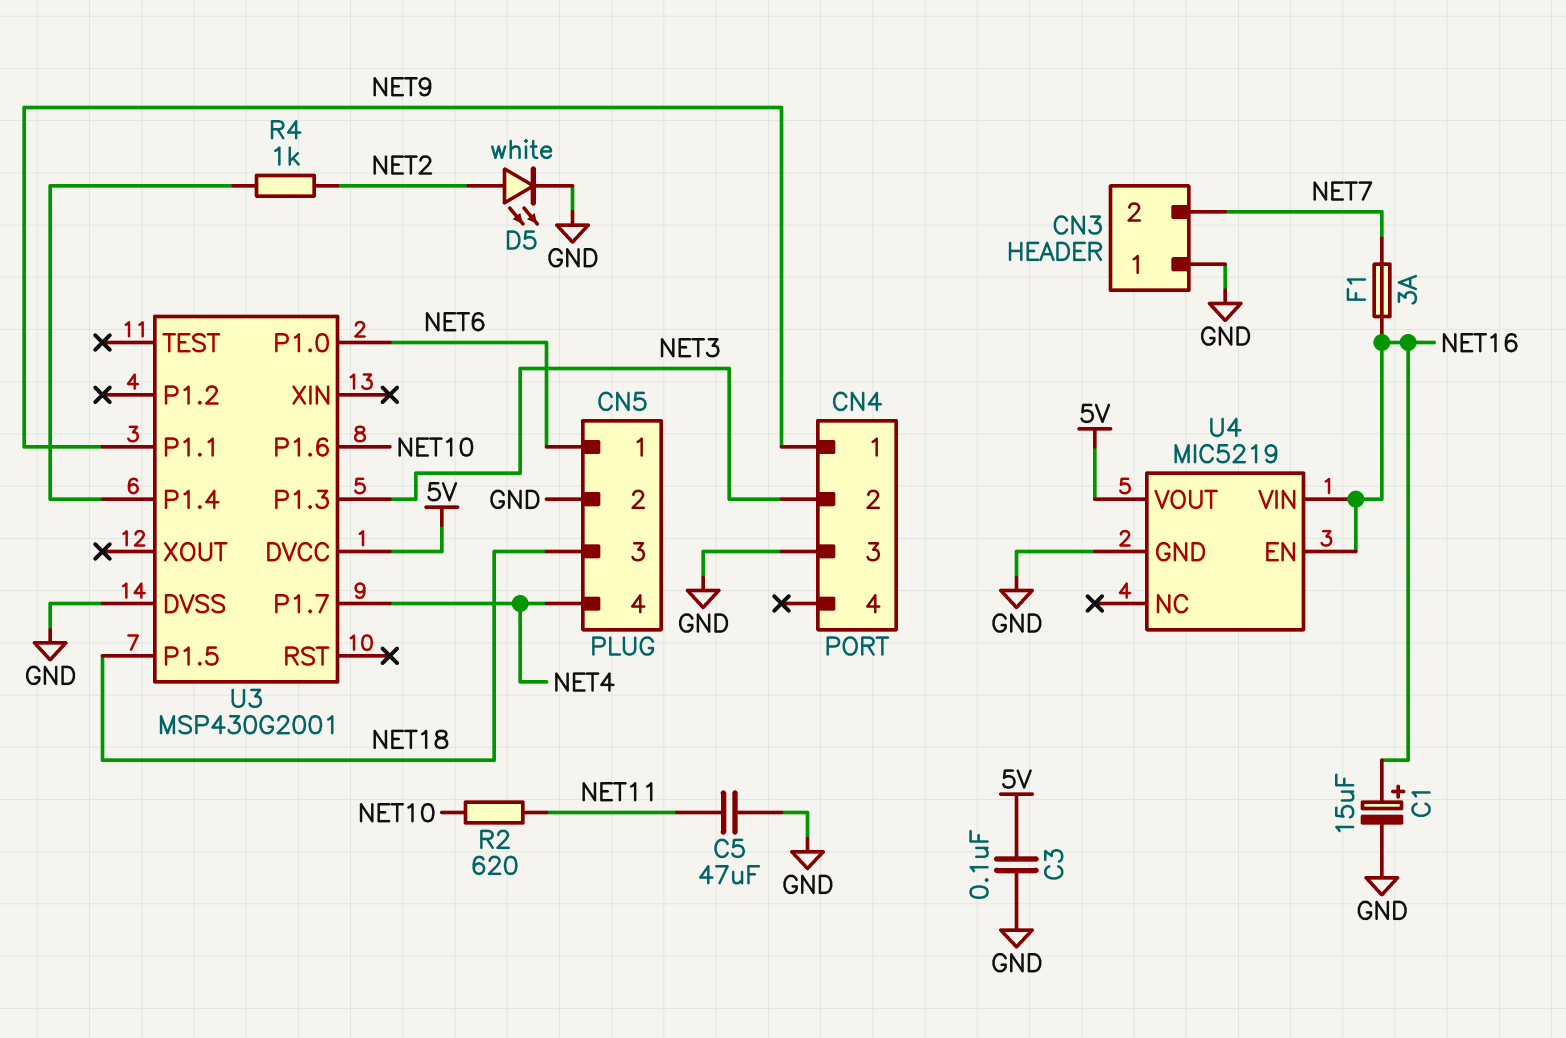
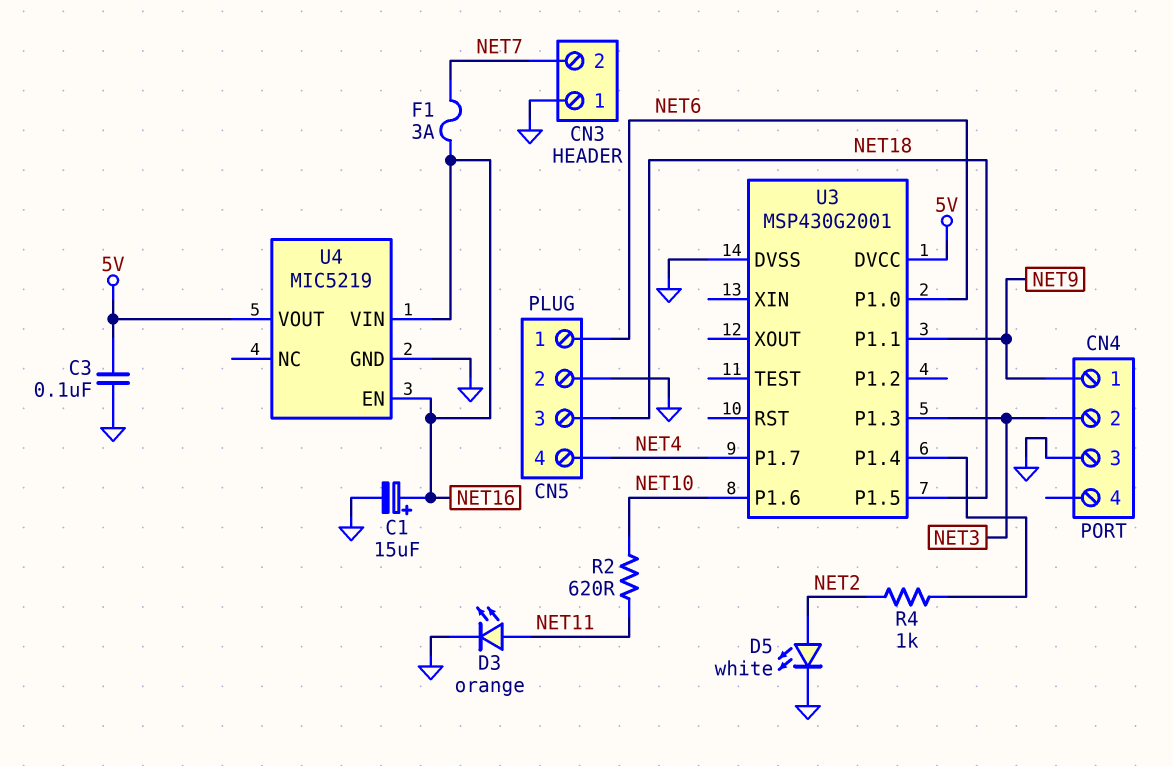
C5: 47uF (GND, NET11) -> none
D3: none -> LED orange (A NET11, K GND)

